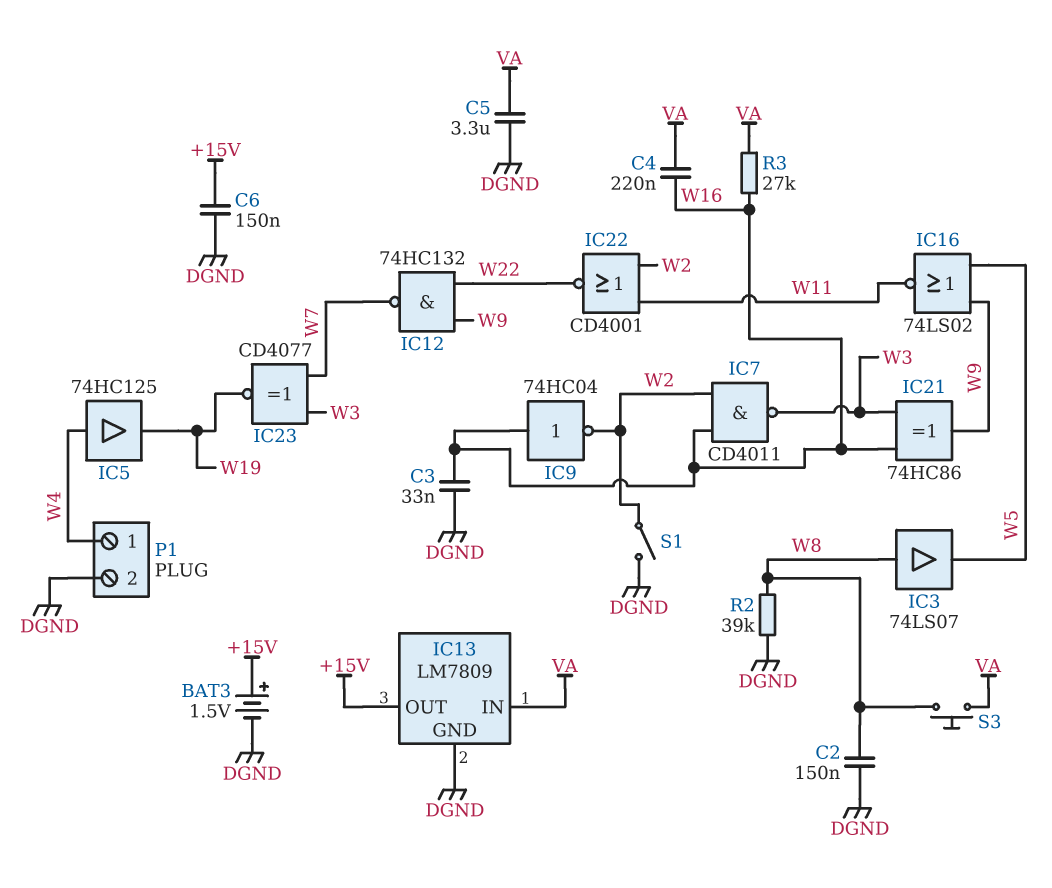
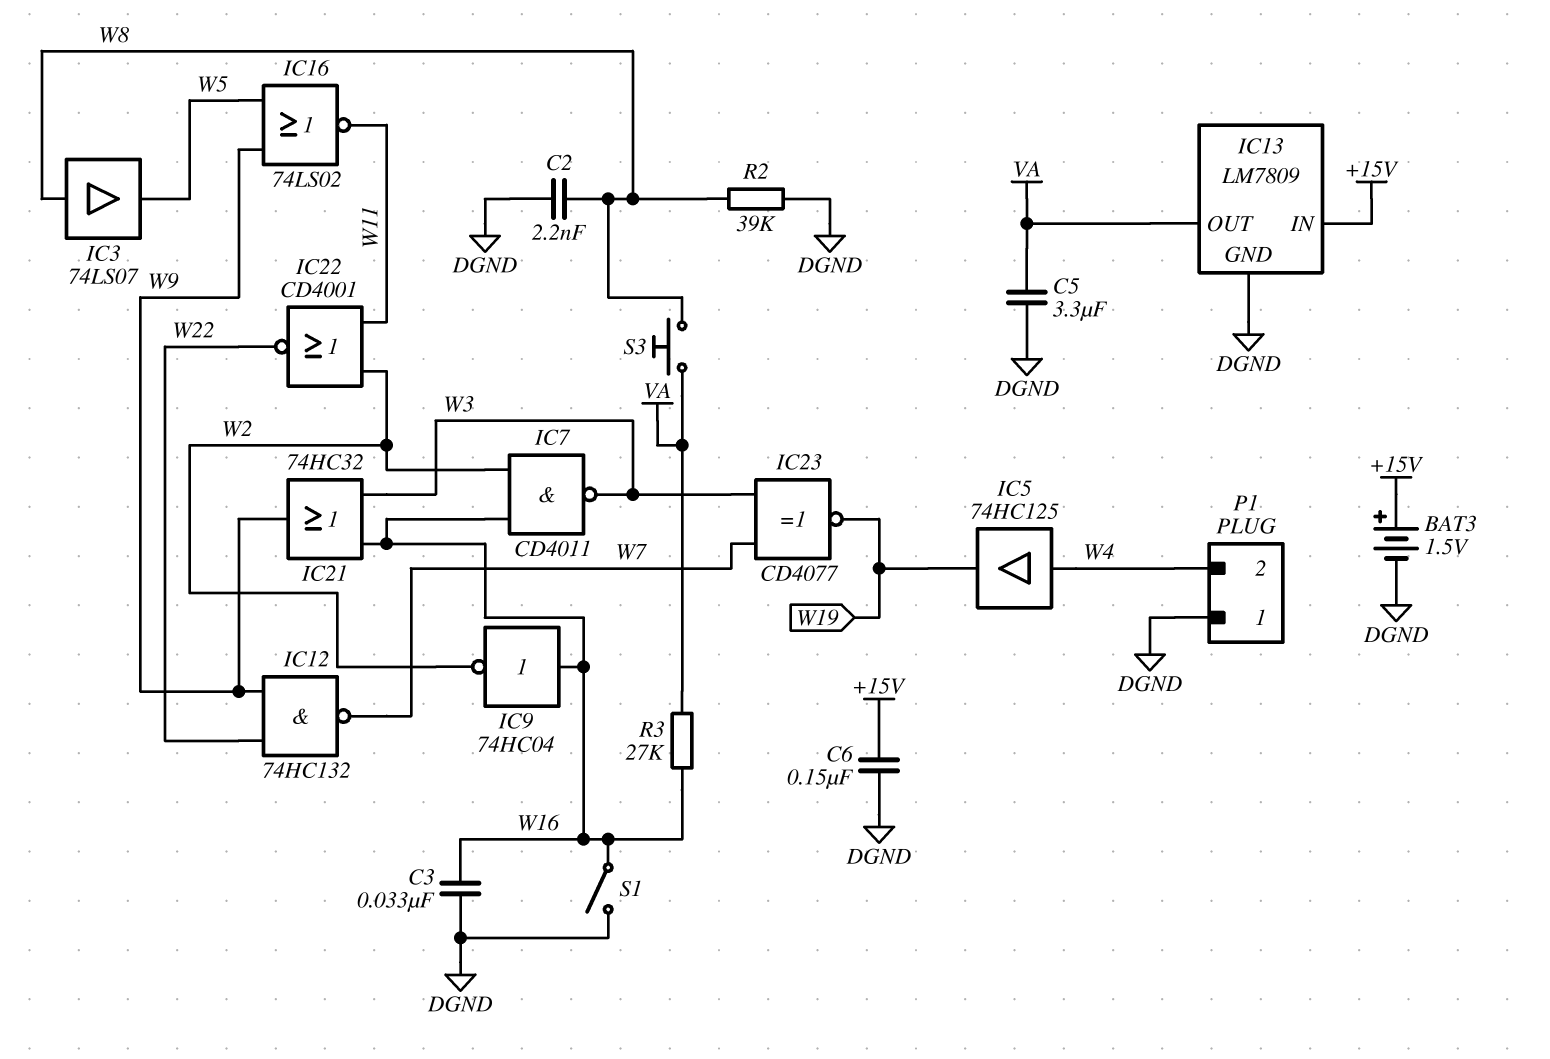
C2: 150nF (DGND, W8) -> 2.2nF (DGND, W8)
C4: 220nF (VA, W16) -> none
IC13 pin IN: VA -> +15V
IC13 pin OUT: +15V -> VA
IC21: XOR 74HC86 (in W3, in W16, out W9) -> OR 74HC32 (in W3, in W16, out W9)
P1 pin 1: W4 -> DGND
P1 pin 2: DGND -> W4
S1: switch (DGND, W2) -> switch (DGND, W16)

